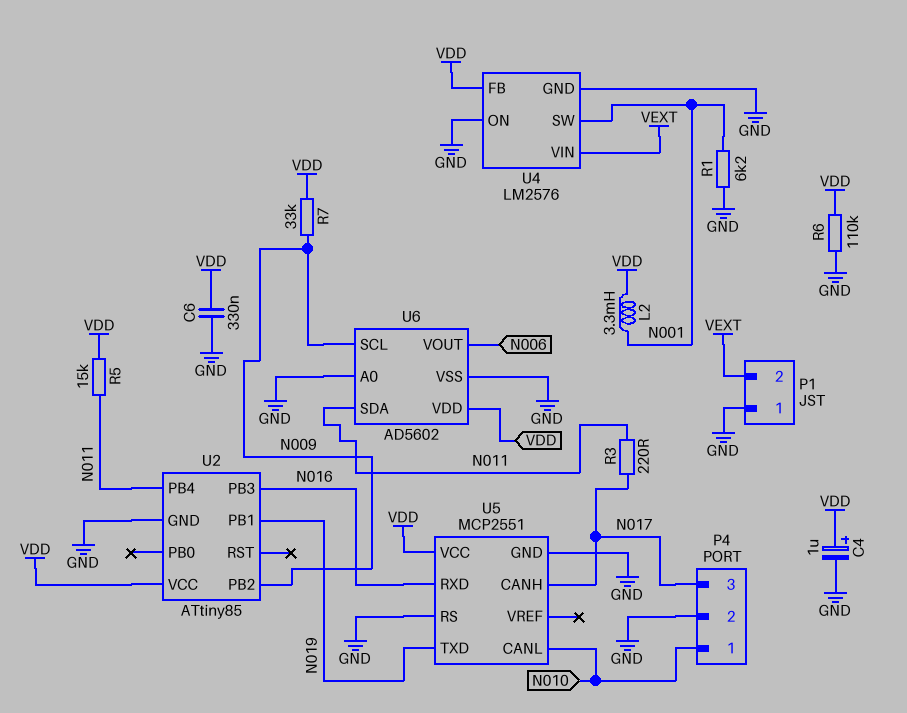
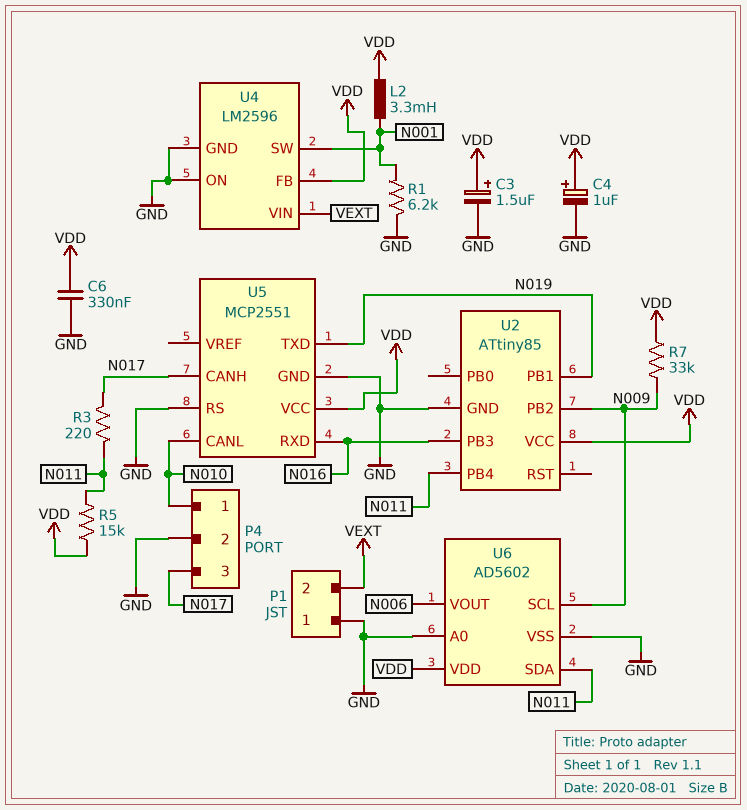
C3: none -> 1.5uF (plus VDD, minus GND)
R6: 110k (GND, VDD) -> none
U4: LM2576 -> LM2596

